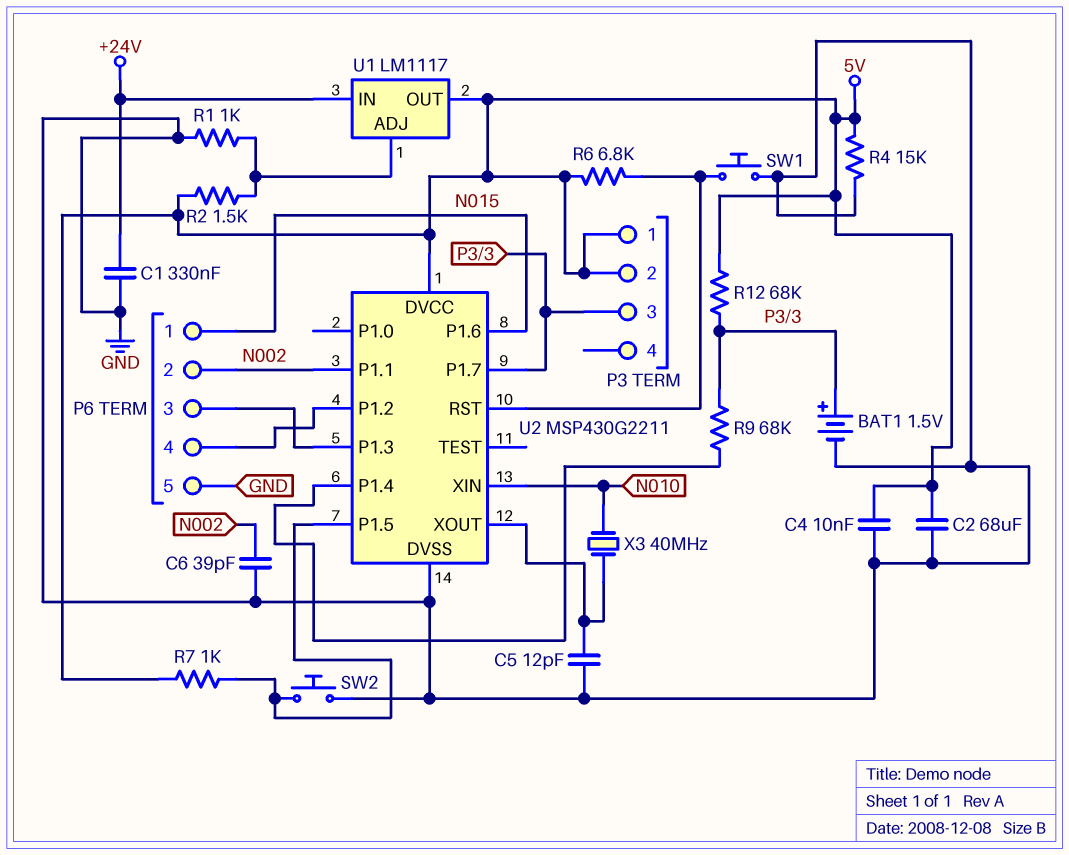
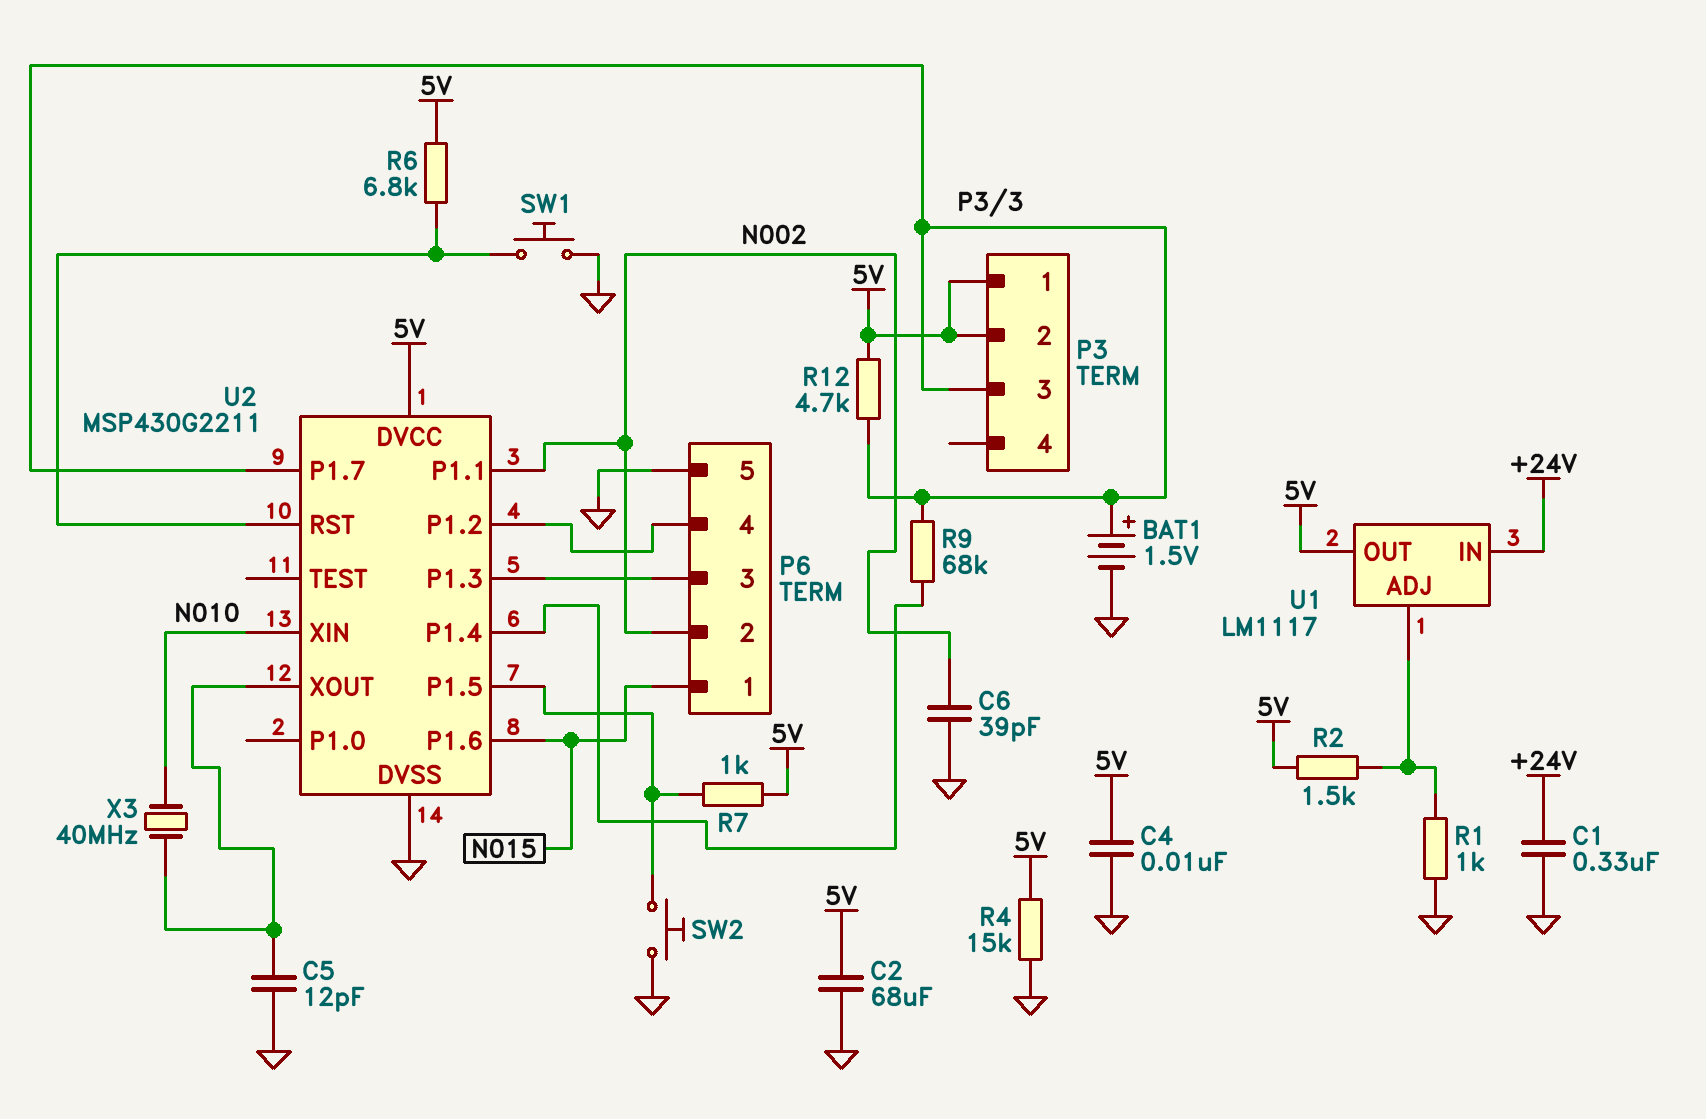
R12: 68k (5V, P3/3) -> 4.7k (5V, P3/3)

